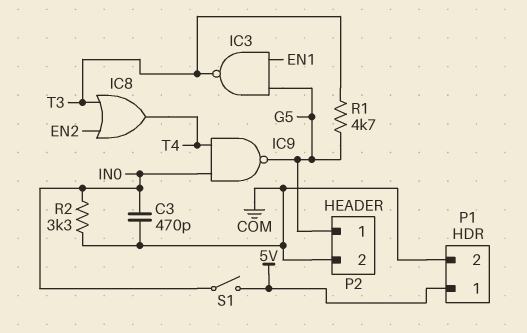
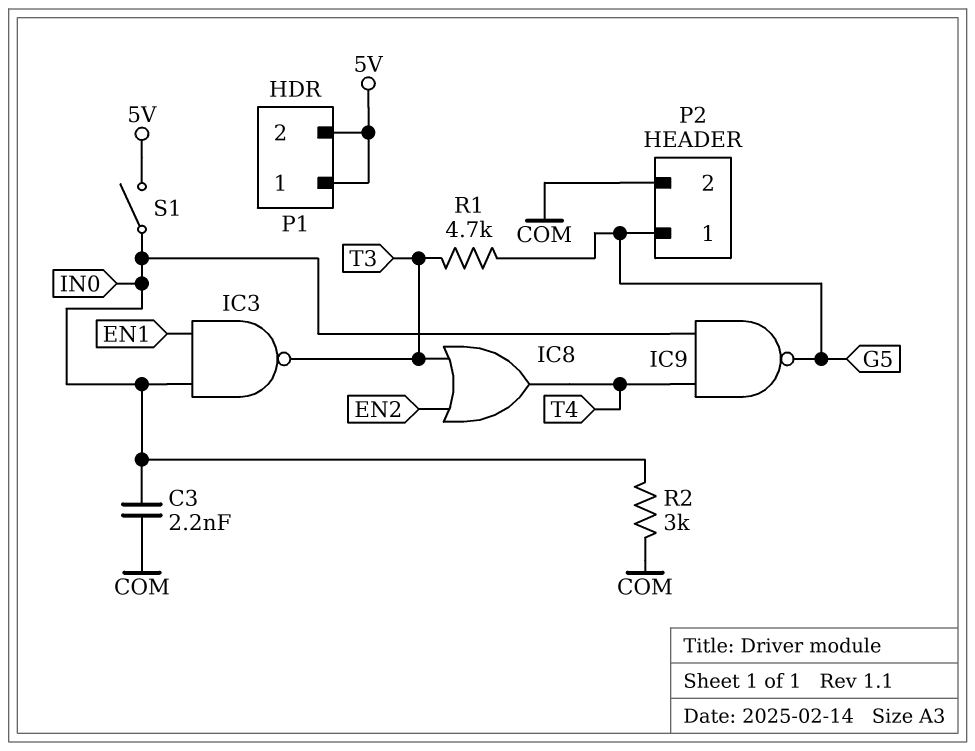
C3: 470pF (COM, IN0) -> 2.2nF (COM, IN0)
IC3: NAND (in EN1, in G5, out T3) -> NAND (in EN1, in IN0, out T3)
P1 pin 2: COM -> 5V
R2: 3.3k (COM, IN0) -> 3k (COM, IN0)

